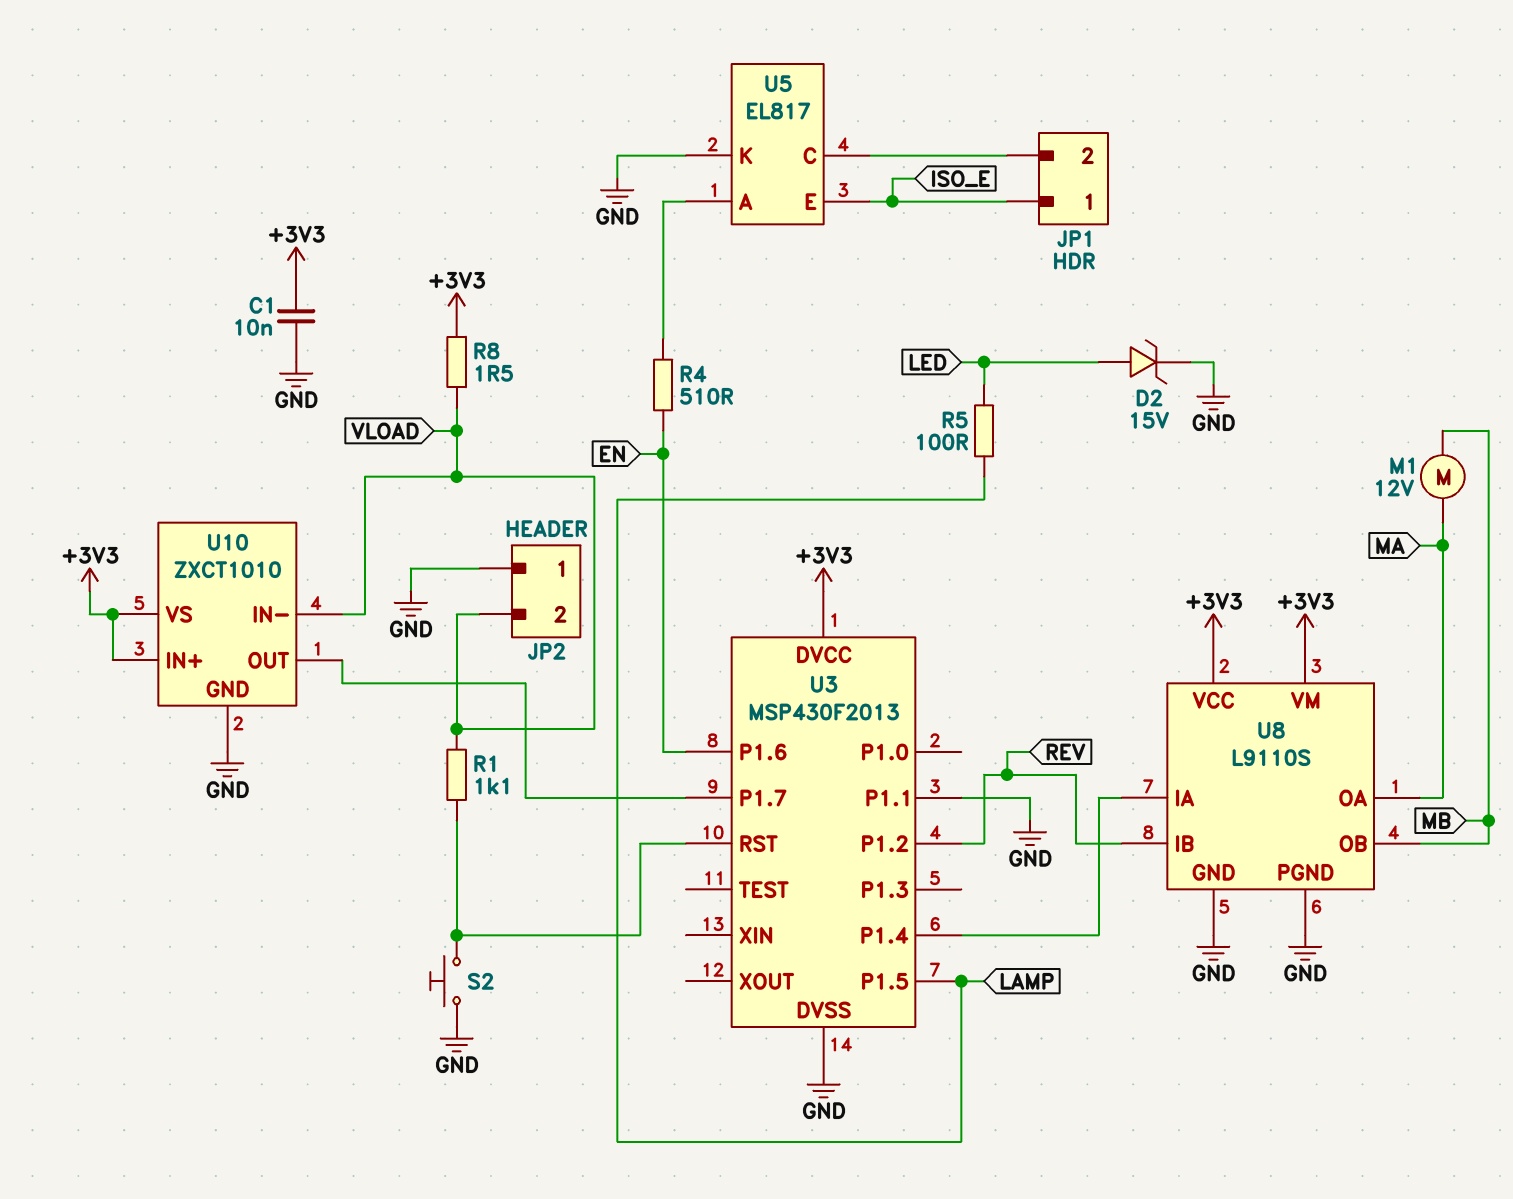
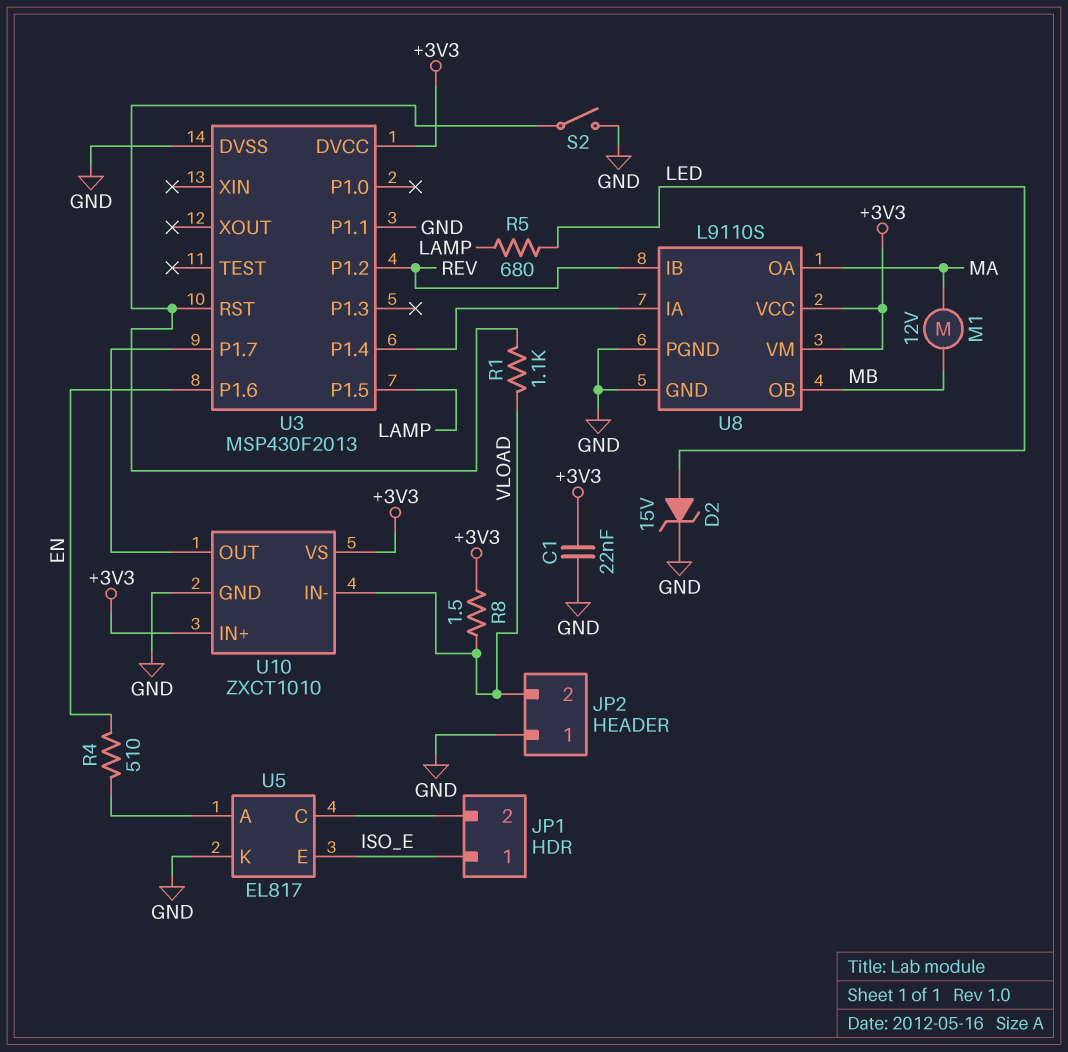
C1: 10nF (+3V3, GND) -> 22nF (+3V3, GND)
R5: 100 (LAMP, LED) -> 680 (LAMP, LED)
S2: button (GND, U3/RST) -> switch (GND, U3/RST)

